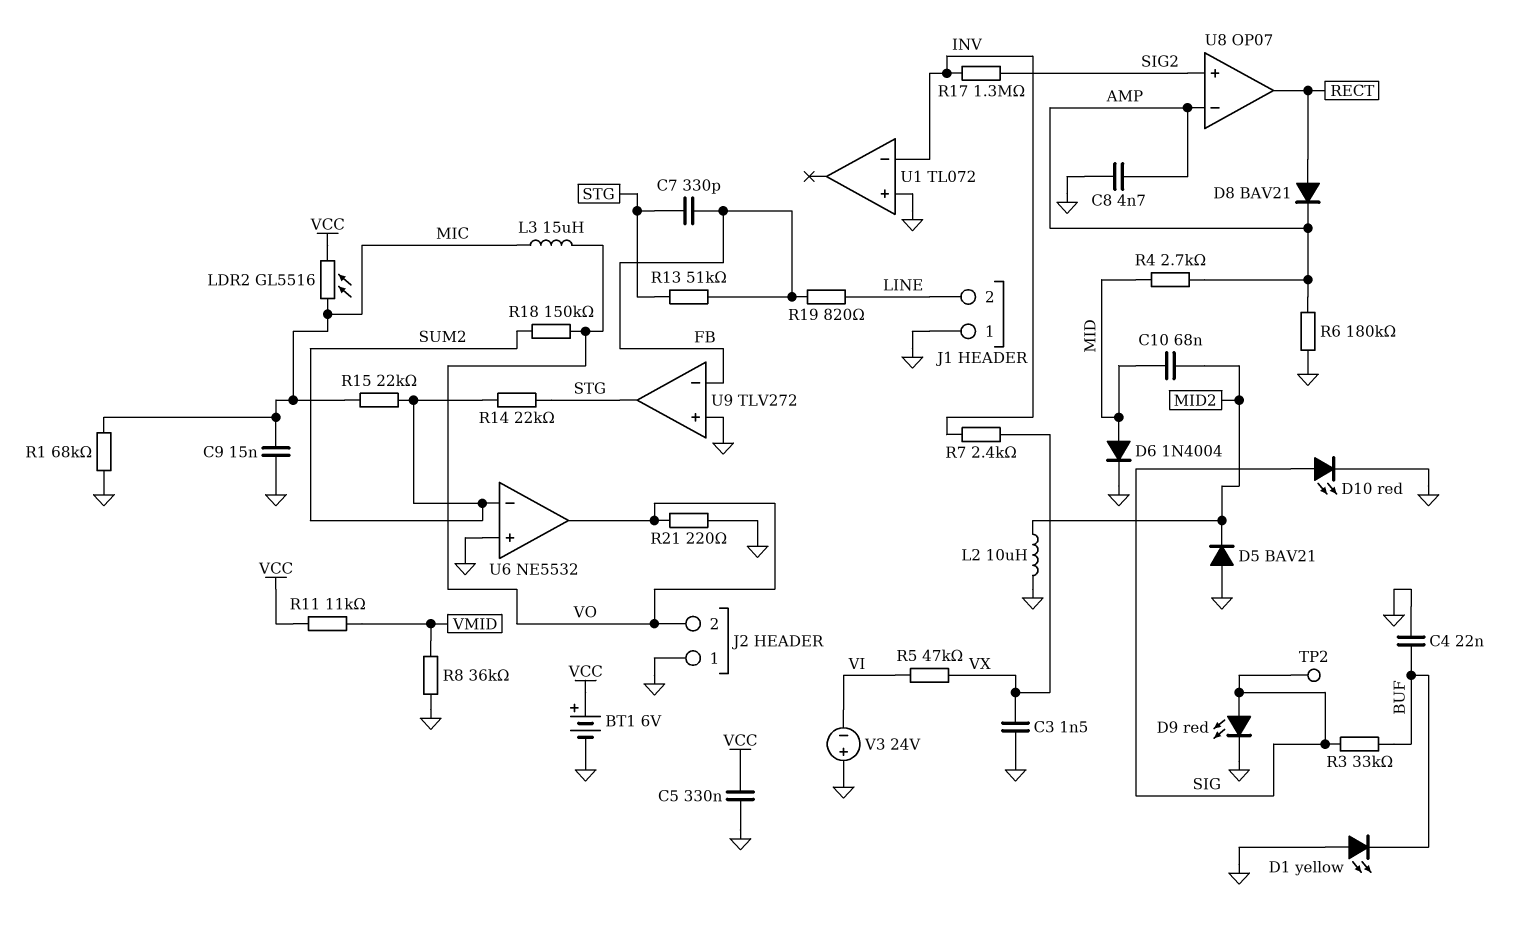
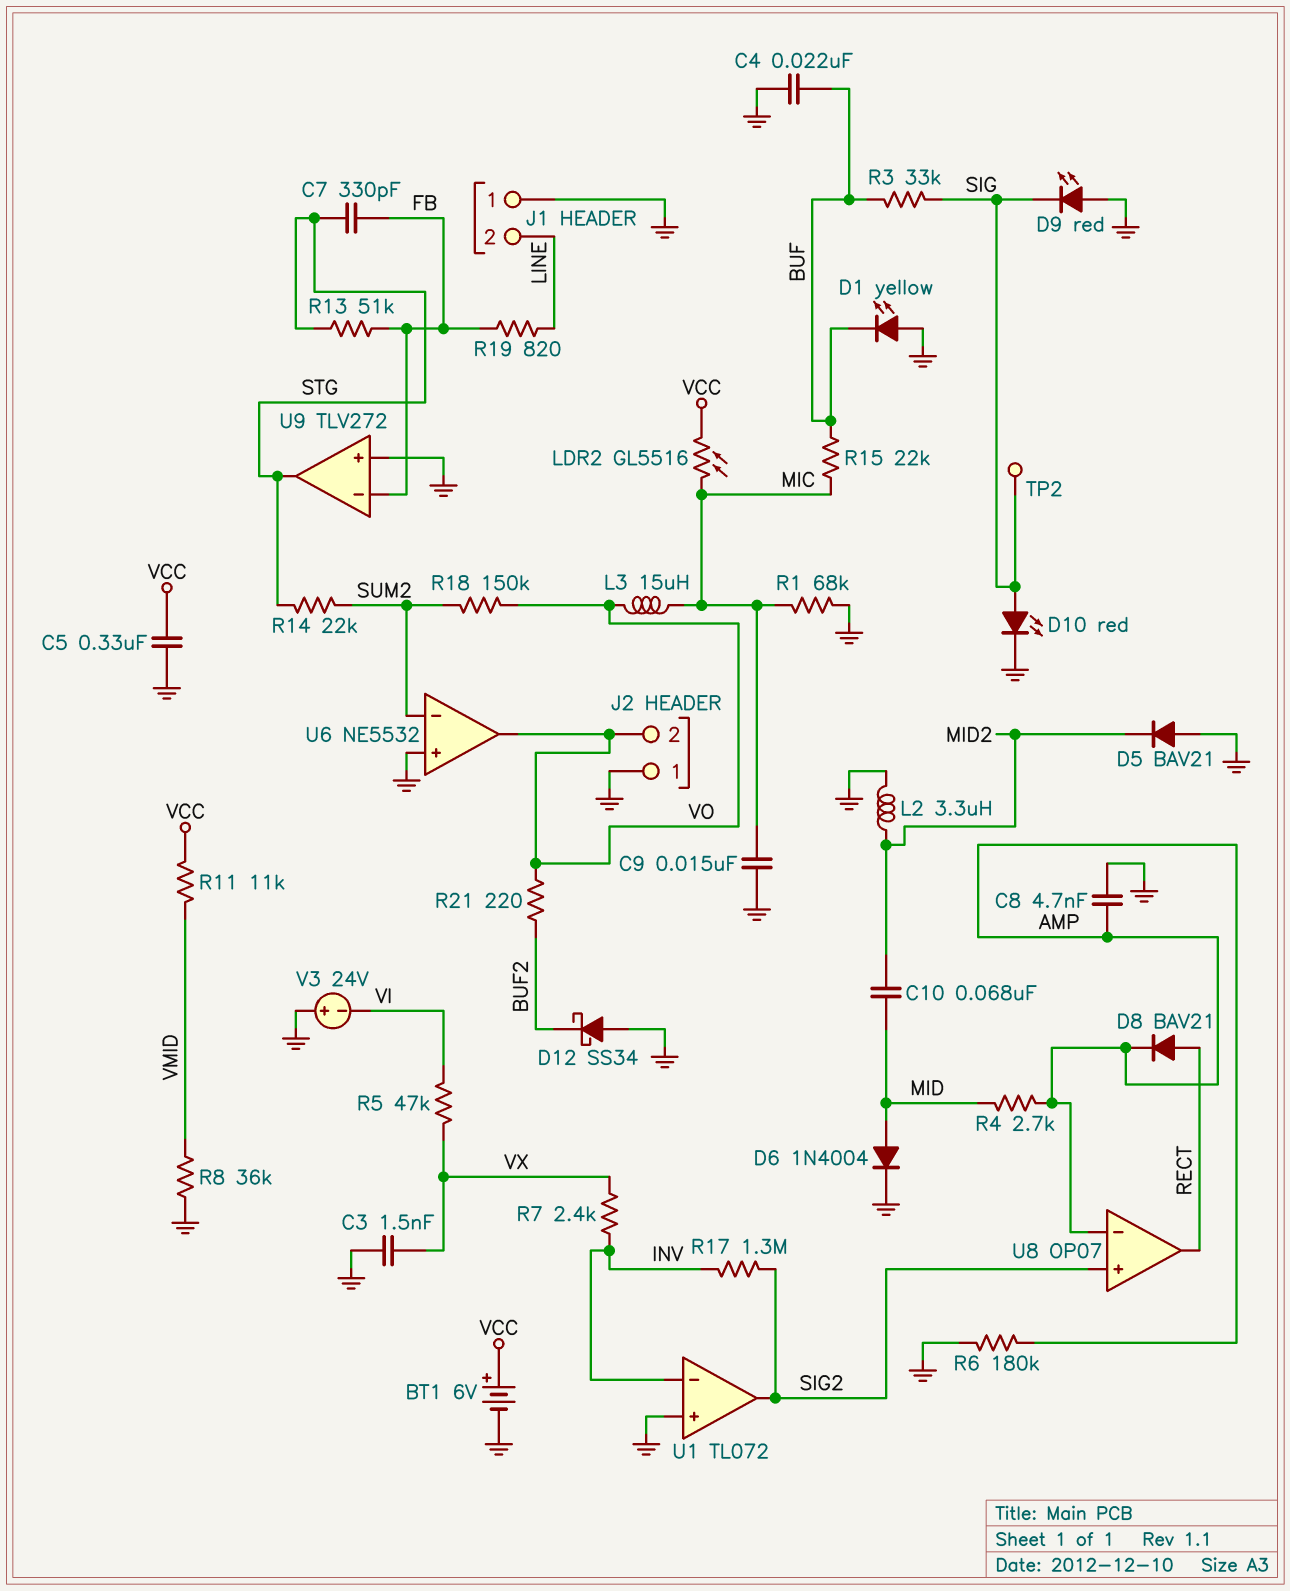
D9: LED red (A SIG, K GND) -> LED red (A GND, K SIG)
D12: none -> schottky SS34 (A GND, K BUF2)
L2: 10uH (GND, MID2) -> 3.3uH (GND, MID2)
R15: 22k (MIC, SUM2) -> 22k (BUF, MIC)
R21: 220 (GND, VO) -> 220 (BUF2, VO)
U1 pin out: none -> SIG2

